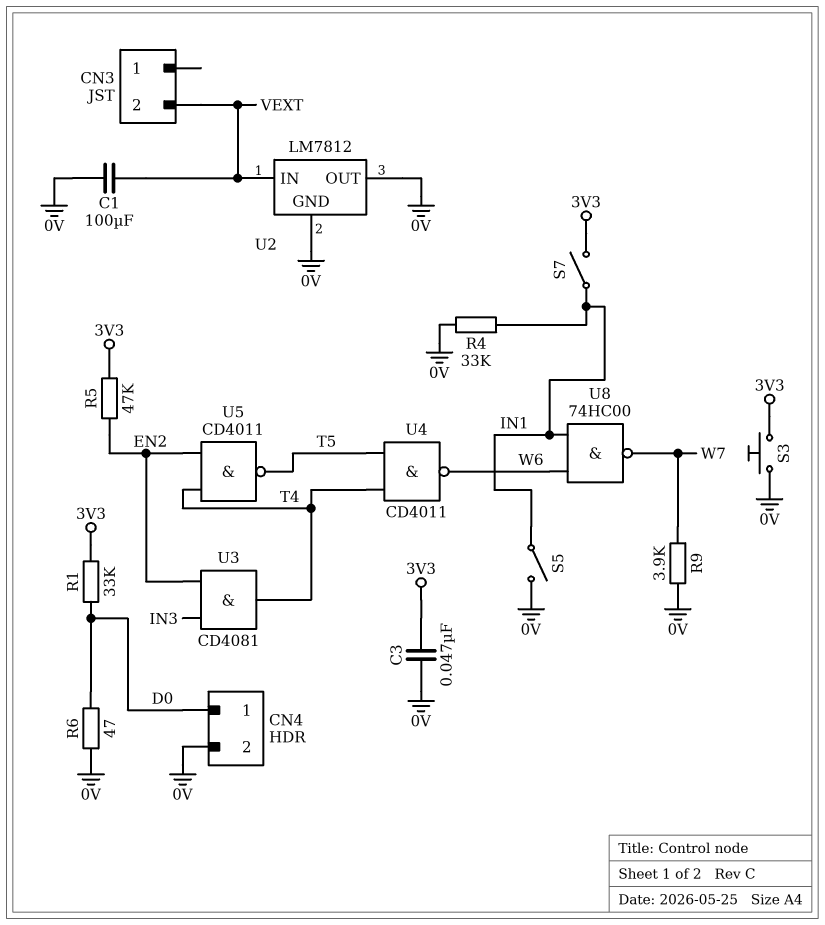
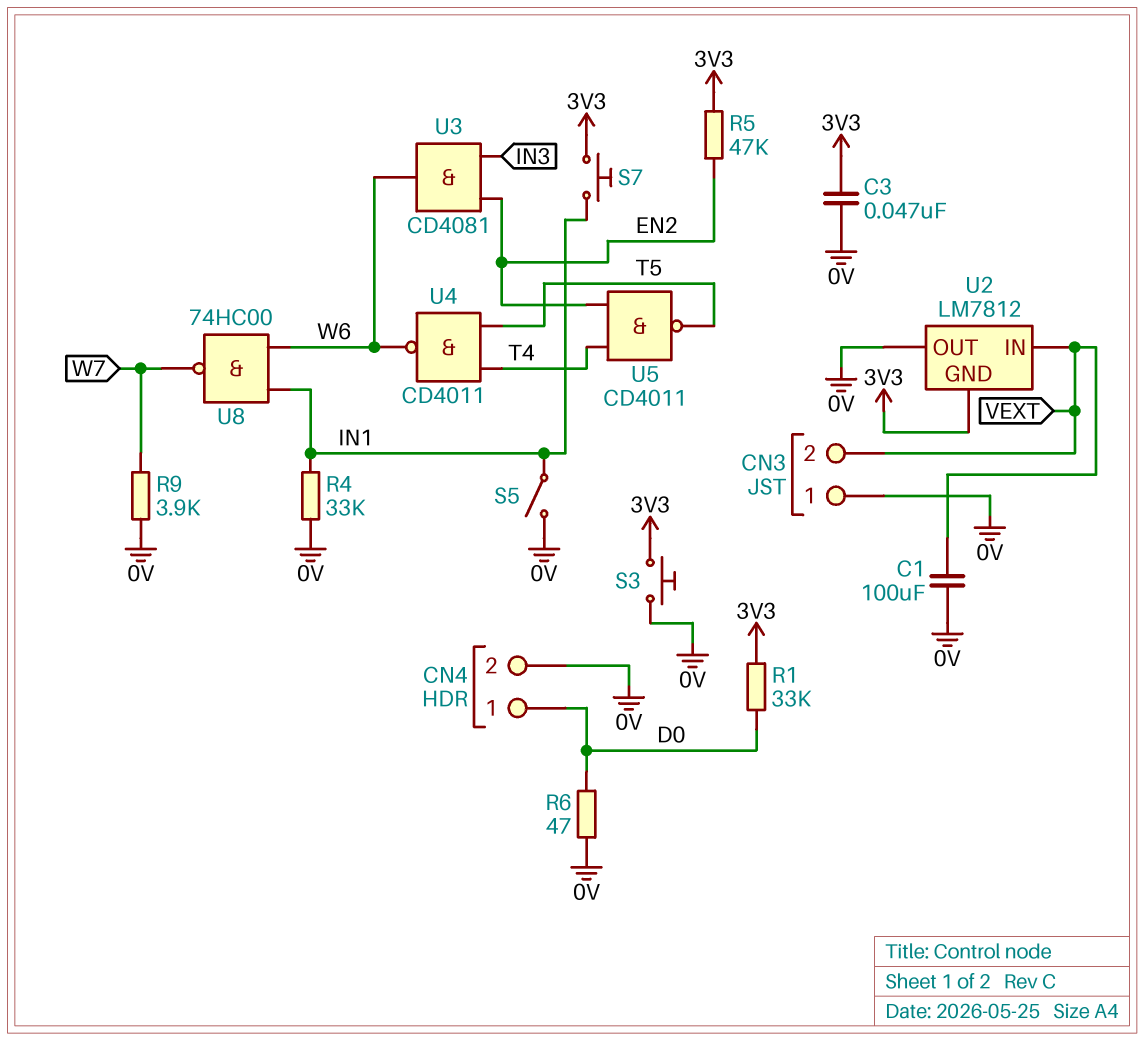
CN3 pin 1: none -> 0V
S7: switch (3V3, IN1) -> button (3V3, IN1)
U2 pin GND: 0V -> 3V3
U3: AND CD4081 (in EN2, in IN3, out T4) -> AND CD4081 (in EN2, in IN3, out W6)

